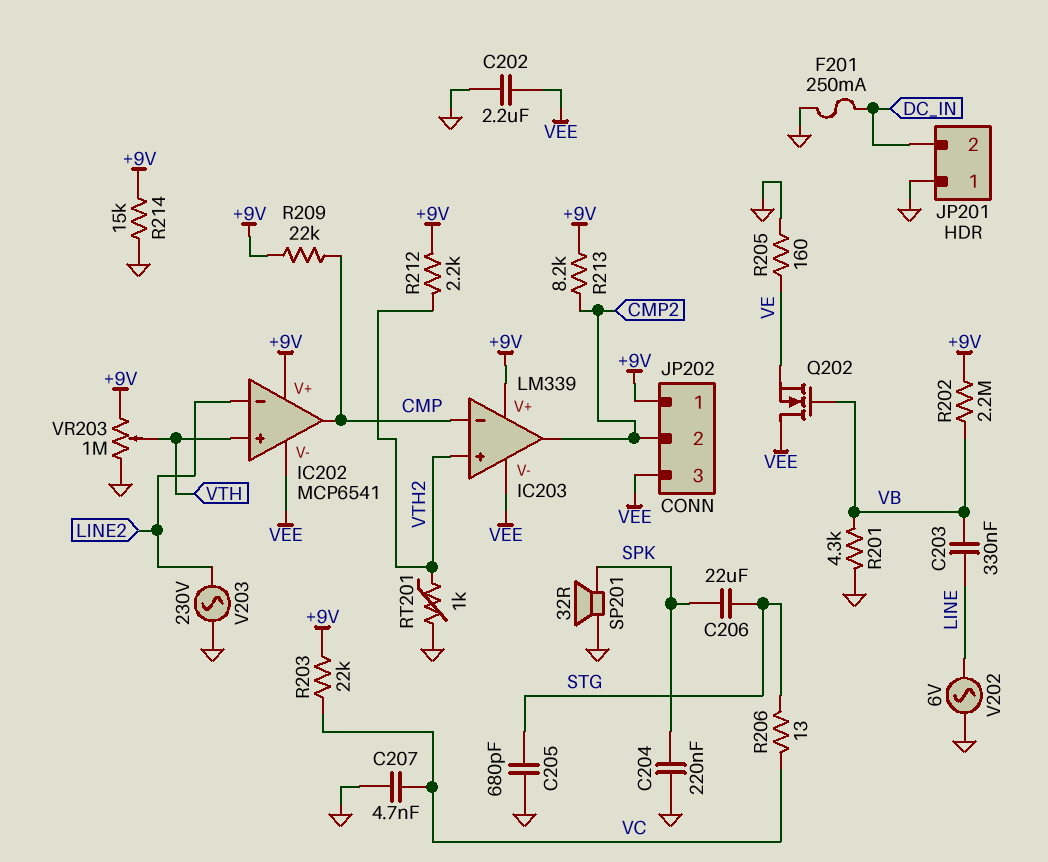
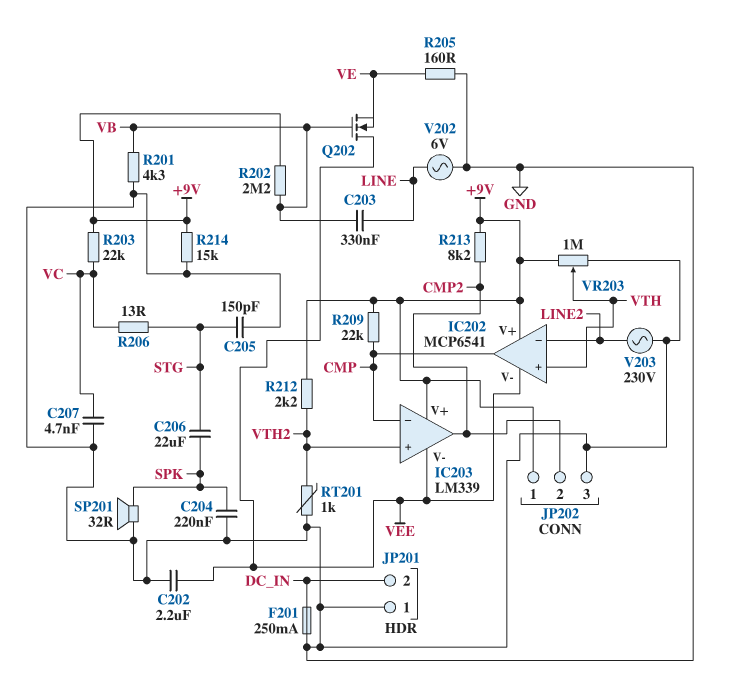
C205: 680pF (GND, STG) -> 150pF (GND, STG)
JP202 pin 3: VEE -> GND

